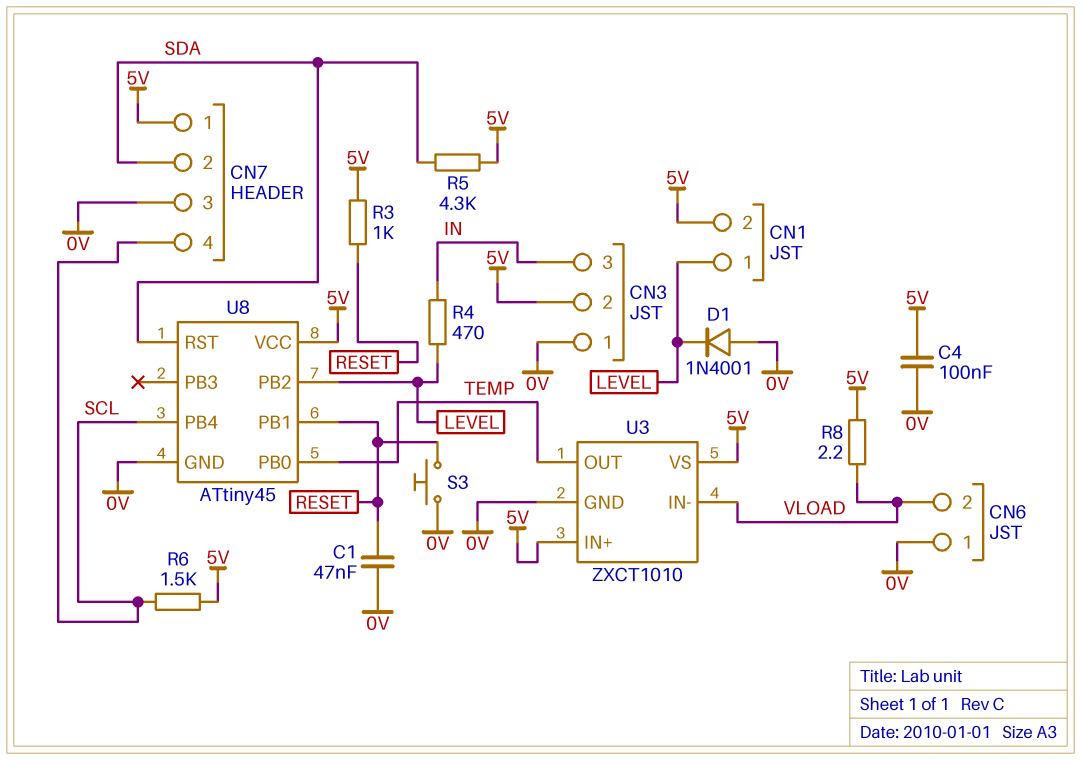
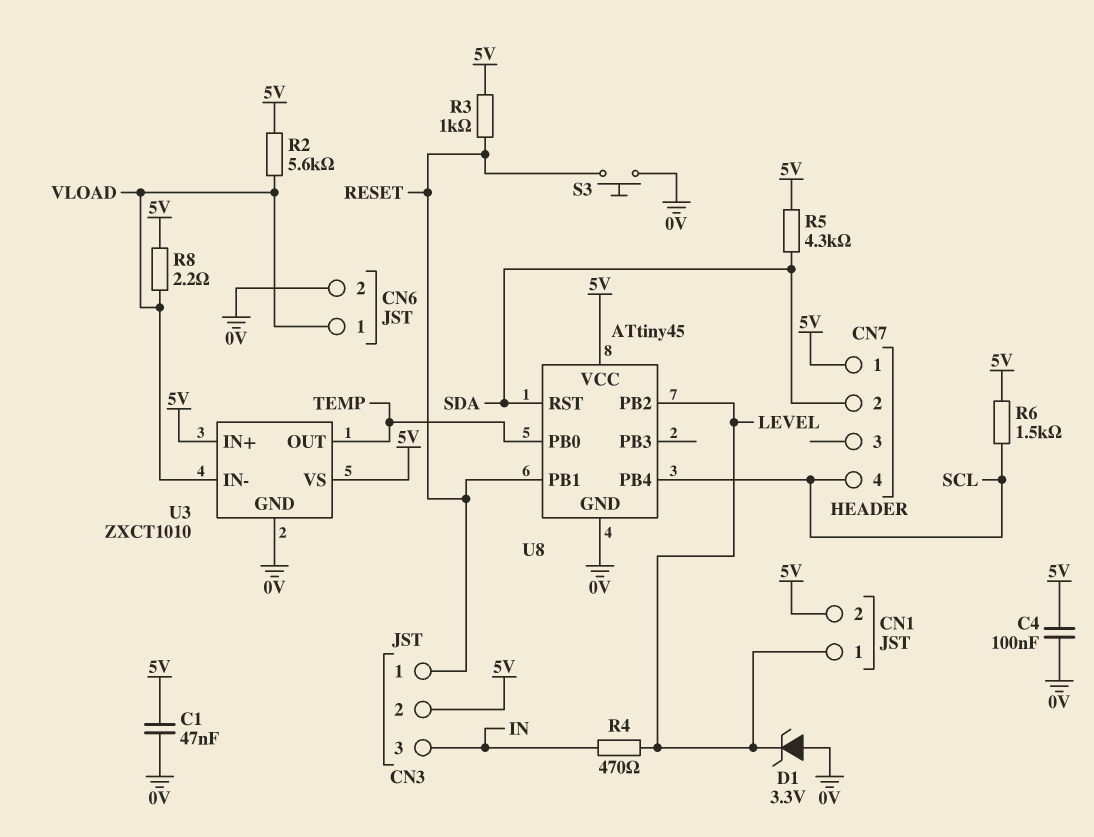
C1: 47nF (0V, RESET) -> 47nF (0V, 5V)
CN3 pin 1: 0V -> RESET
CN6 pin 1: 0V -> VLOAD
CN6 pin 2: VLOAD -> 0V
CN7 pin 3: 0V -> none
D1: diode 1N4001 (A 0V, K LEVEL) -> zener 3.3V (A 0V, K LEVEL)
R2: none -> 5.6k (5V, VLOAD)

